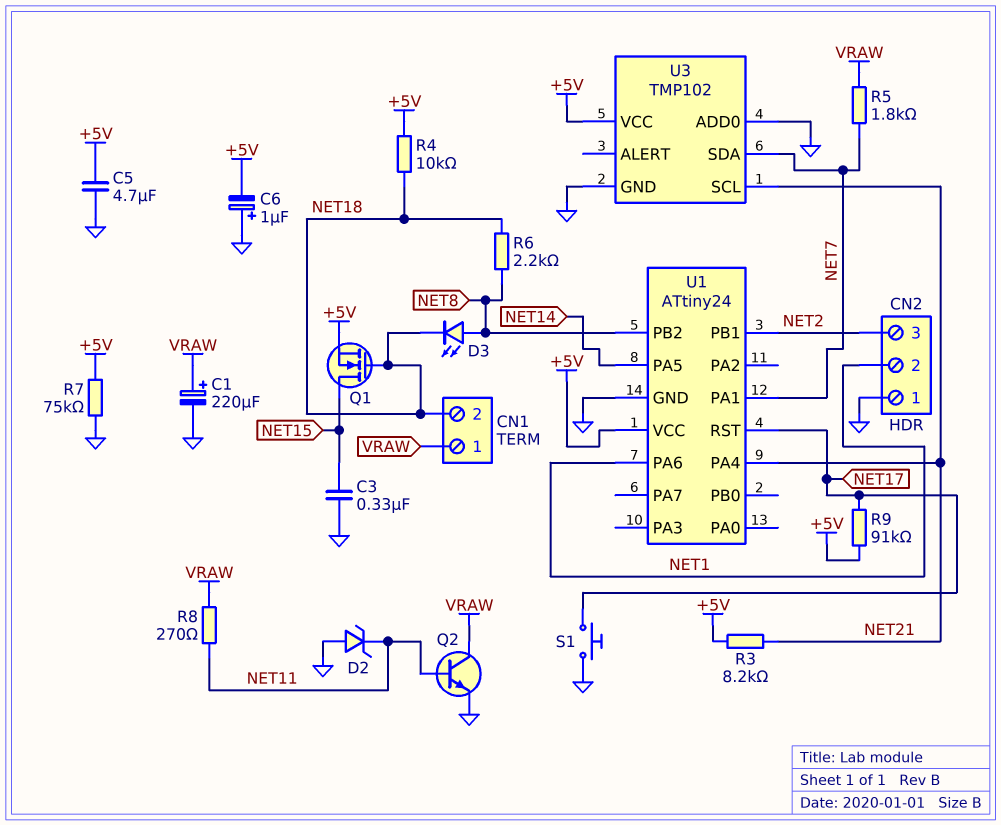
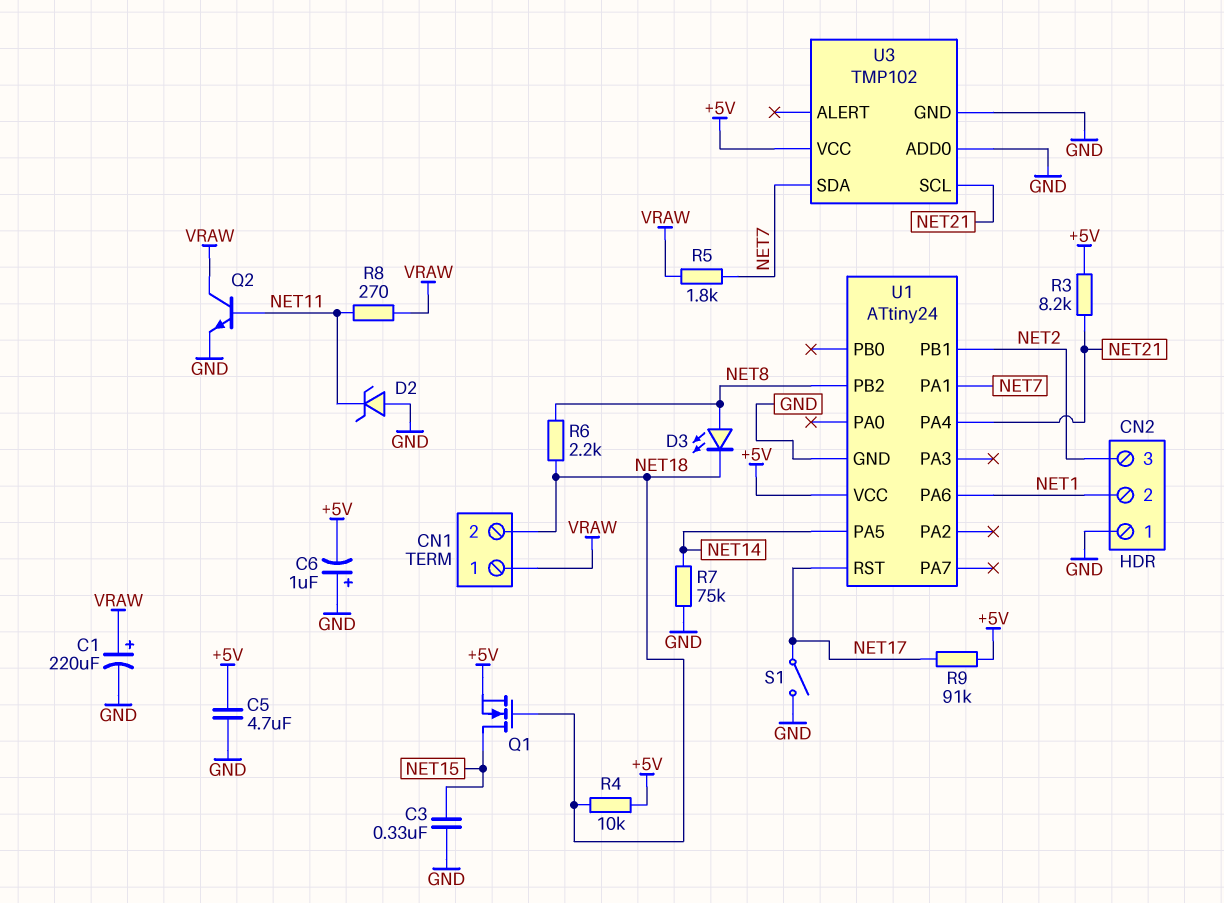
R7: 75k (+5V, GND) -> 75k (GND, NET14)
S1: button (GND, NET17) -> switch (GND, NET17)

